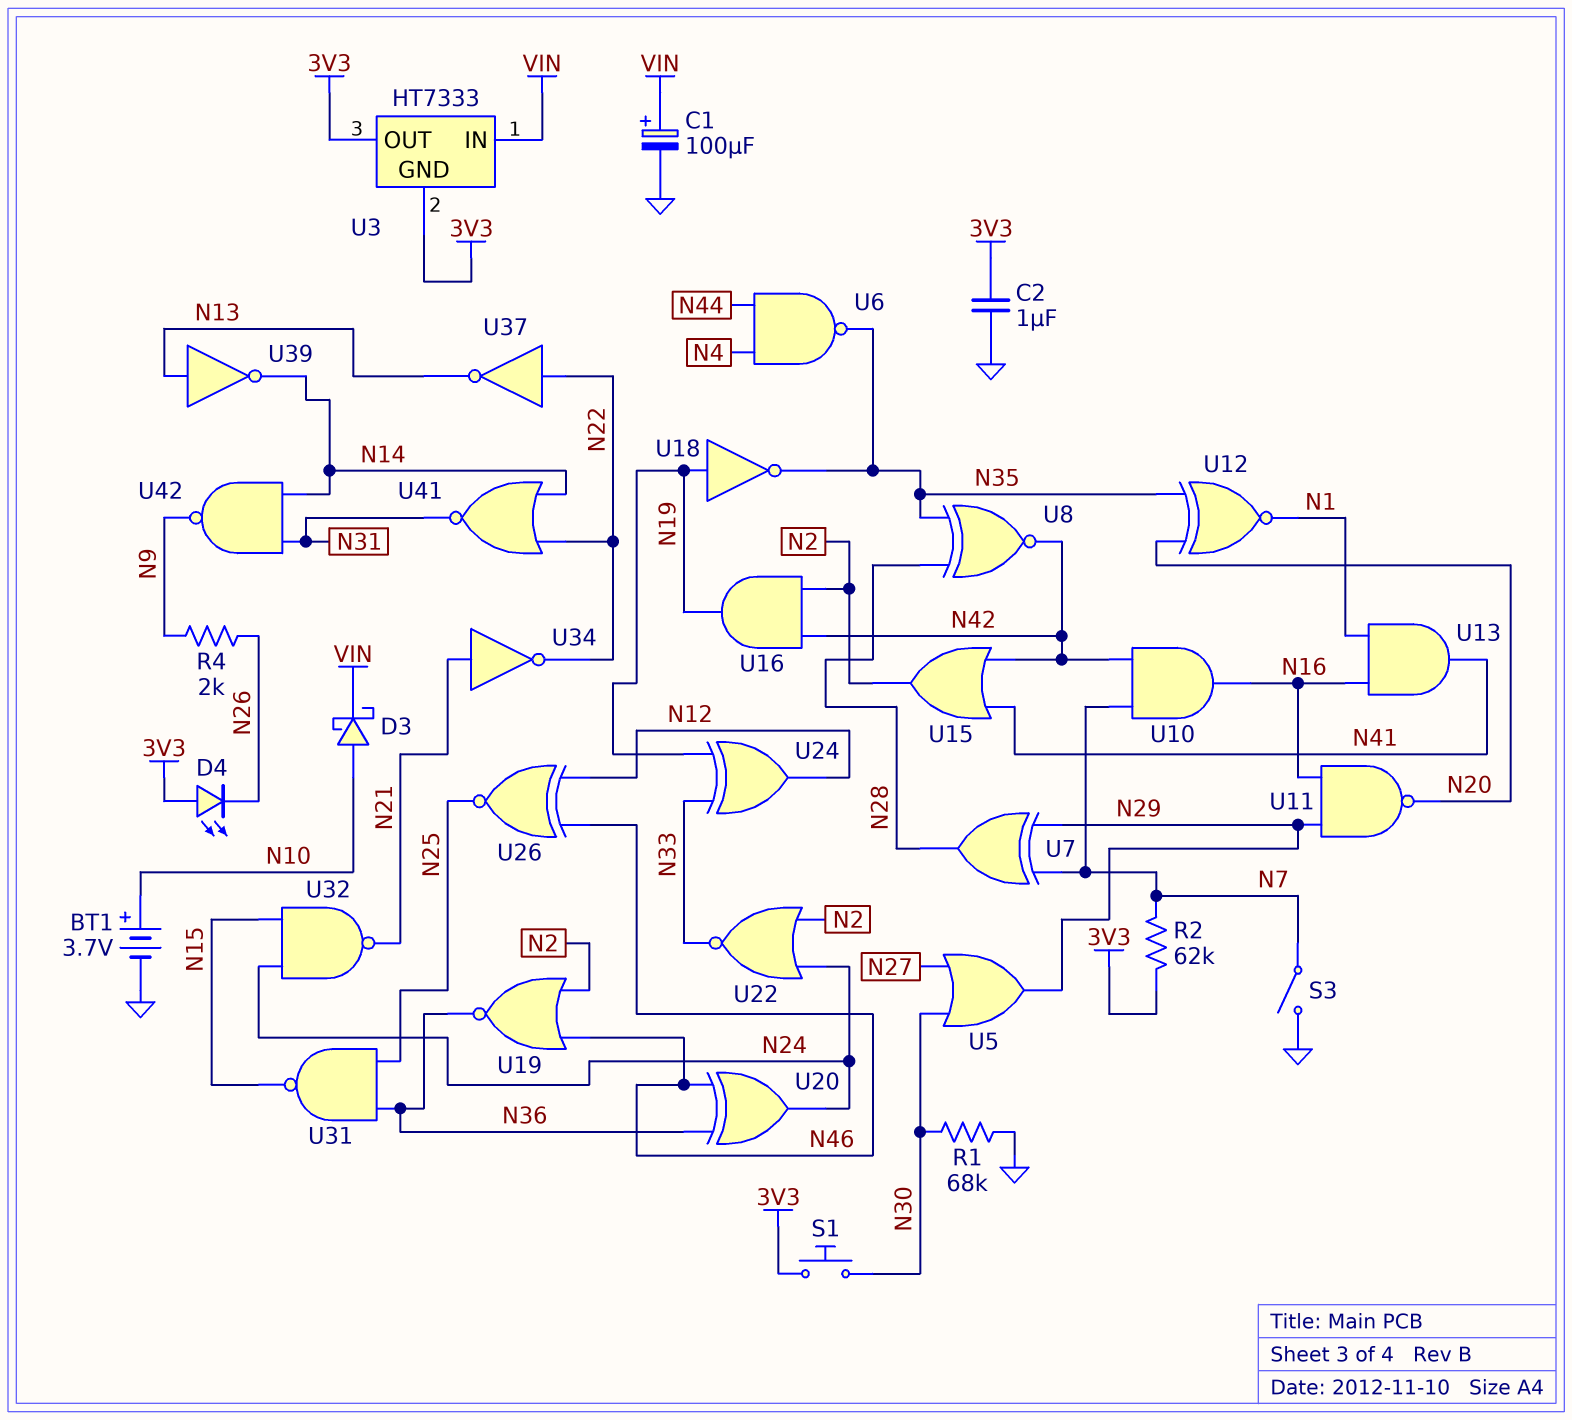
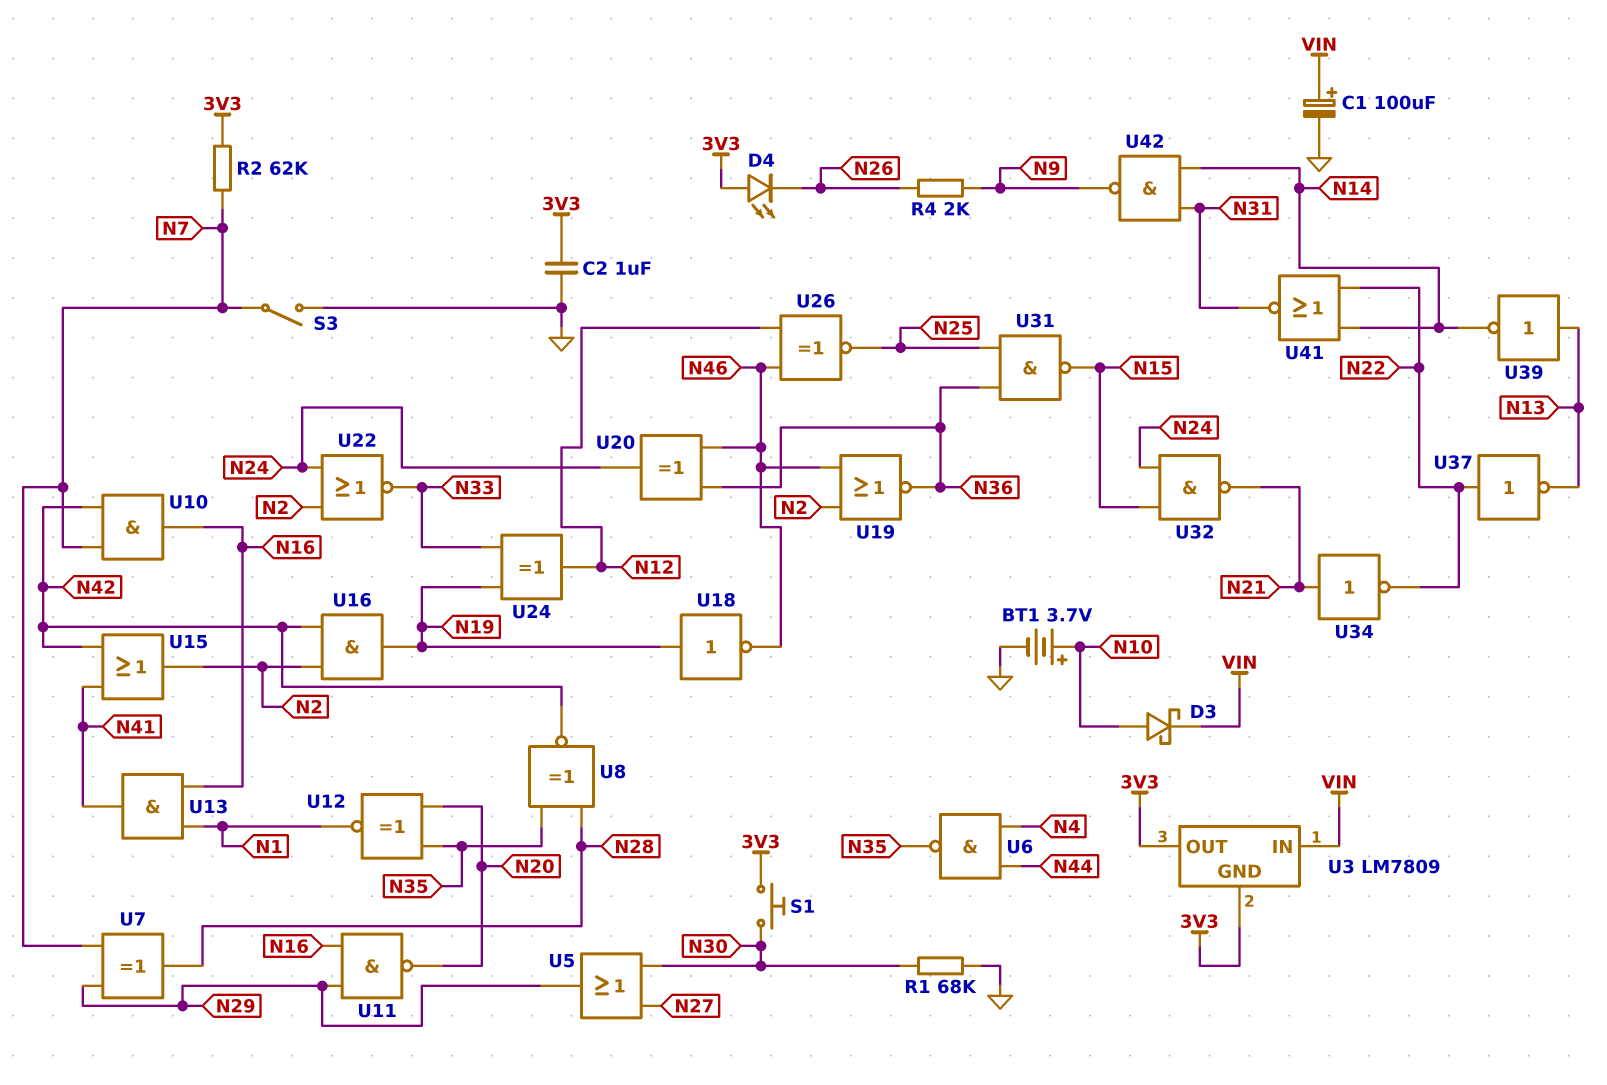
U3: HT7333 -> LM7809
U18: NOT (in N19, out N35) -> NOT (in N19, out N46)

